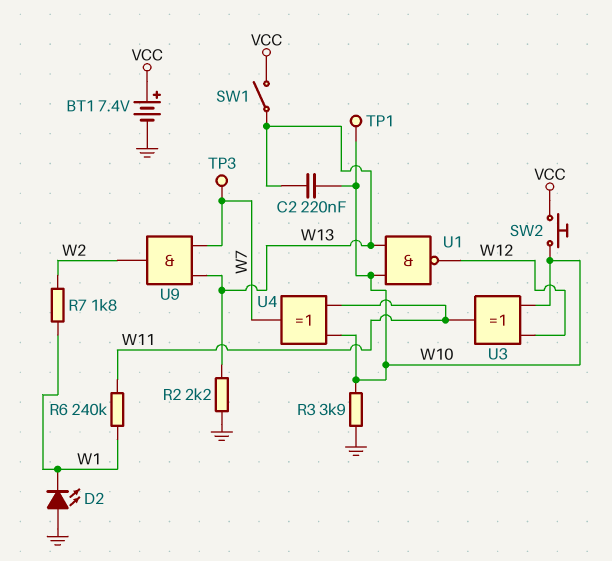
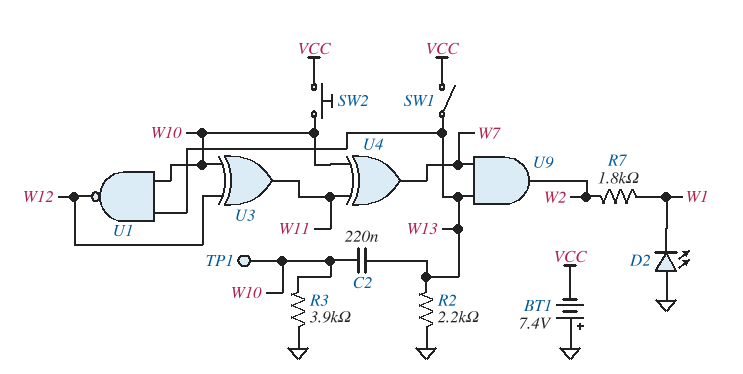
BT1: 7.4V (plus VCC, minus GND) -> 7.4V (plus GND, minus VCC)
R6: 240k (W1, W11) -> none
TP3: test point (W7) -> none

